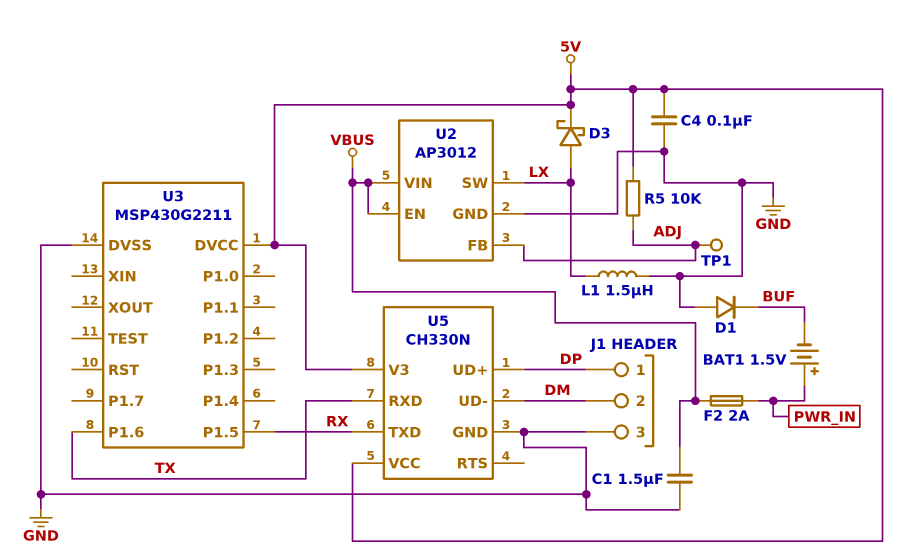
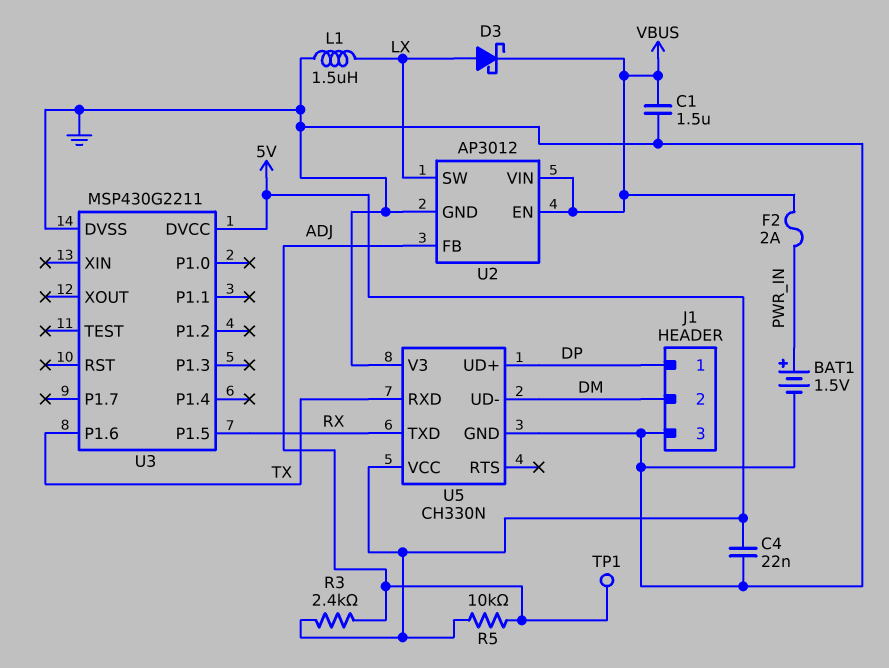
BAT1: 1.5V (plus PWR_IN, minus BUF) -> 1.5V (plus PWR_IN, minus GND)
C4: 100nF (5V, GND) -> 22nF (5V, GND)
D1: diode (A GND, K BUF) -> none
D3: schottky (A LX, K 5V) -> schottky (A LX, K VBUS)
R3: none -> 2.4k (5V, ADJ)
U5 pin V3: 5V -> GND

